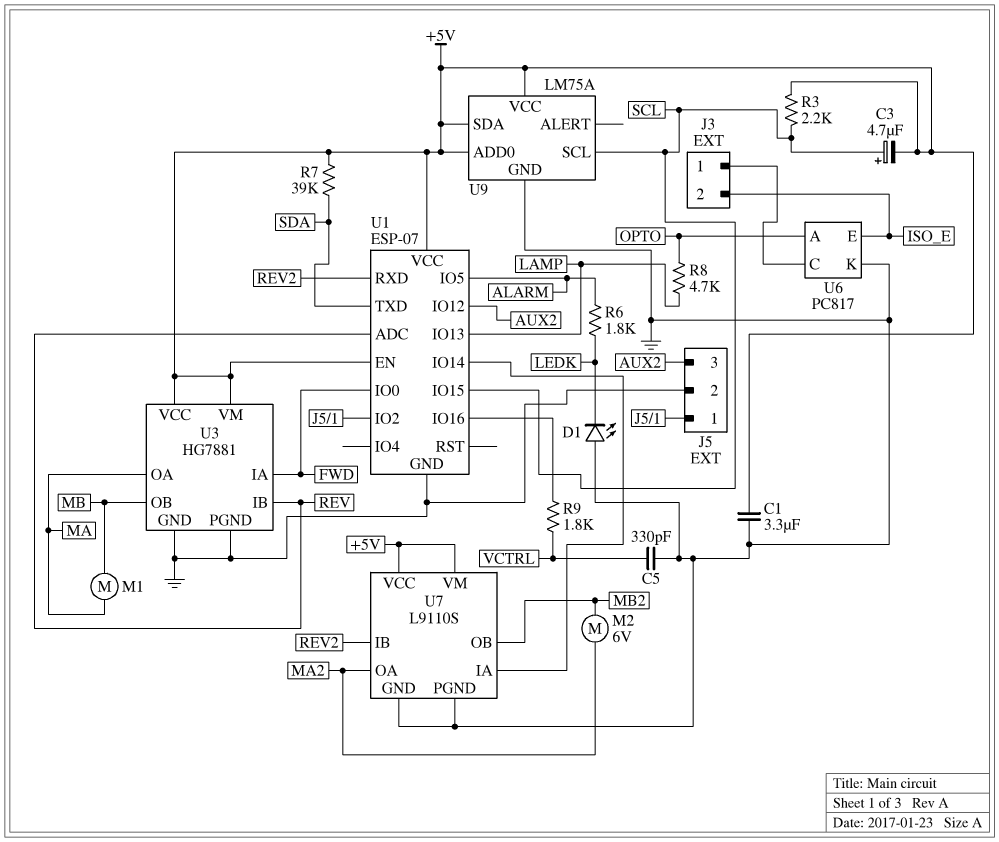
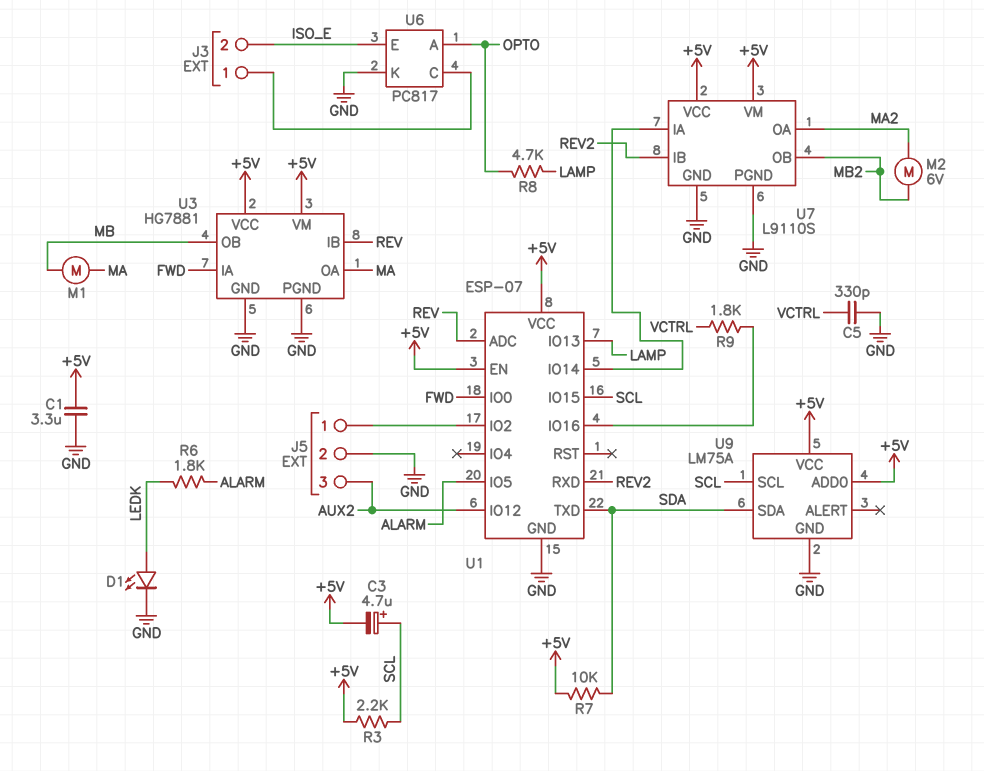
D1: LED (A GND, K LEDK) -> LED (A LEDK, K GND)
R7: 39k (+5V, SDA) -> 10k (+5V, SDA)
U9 pin SDA: +5V -> SDA

